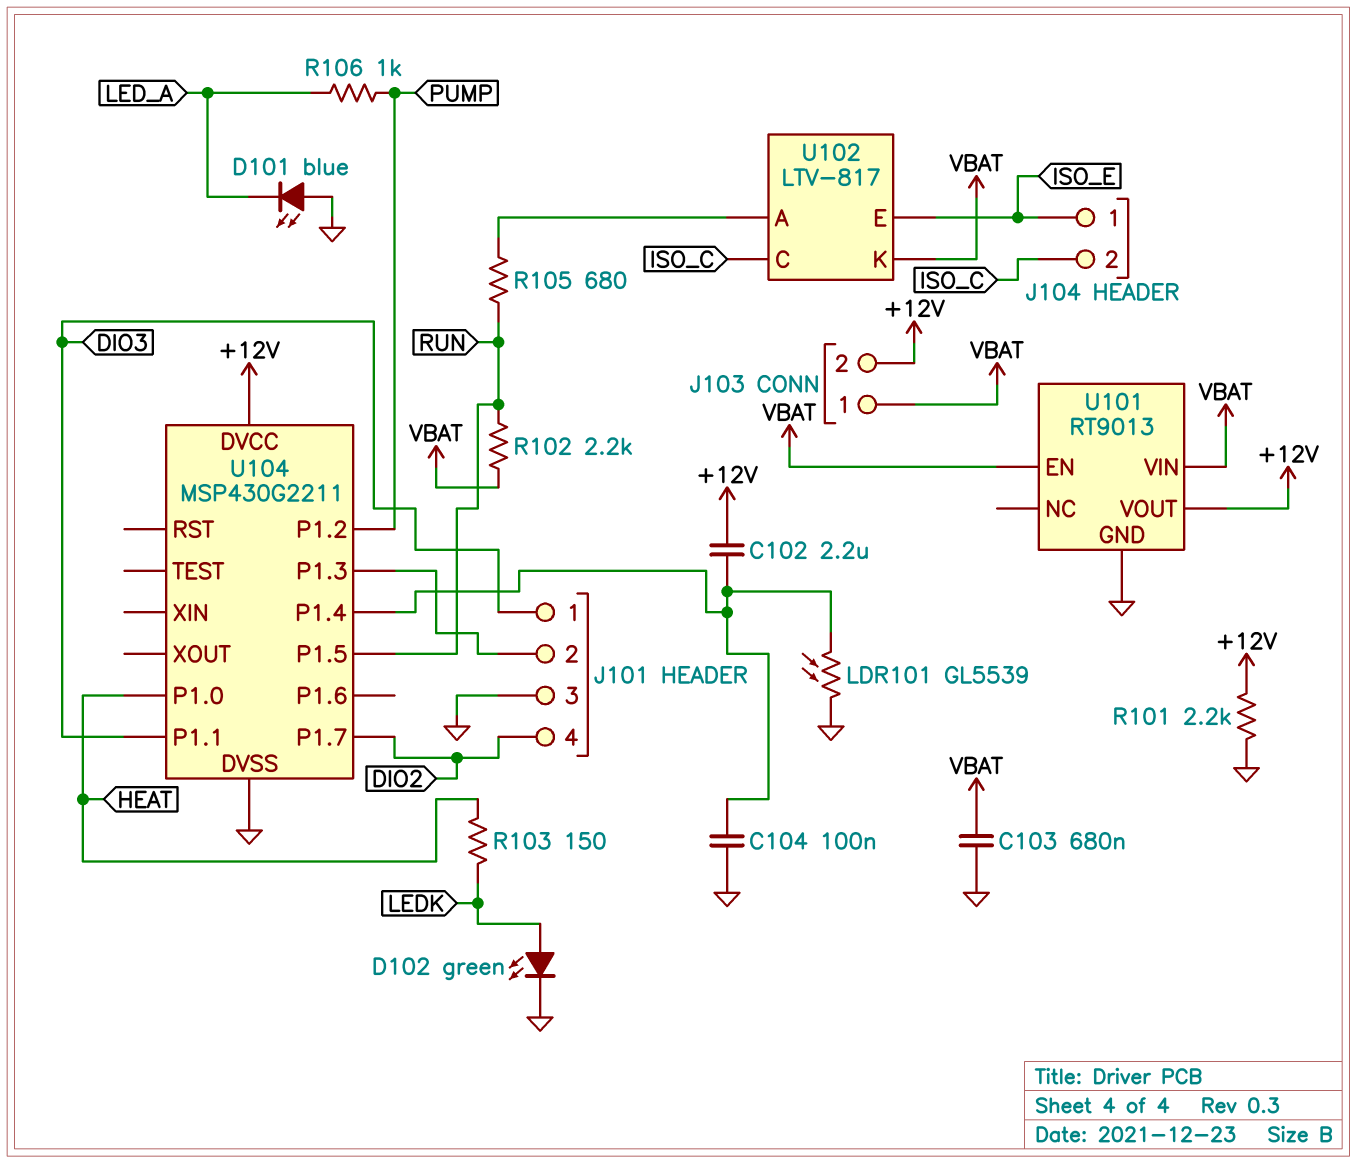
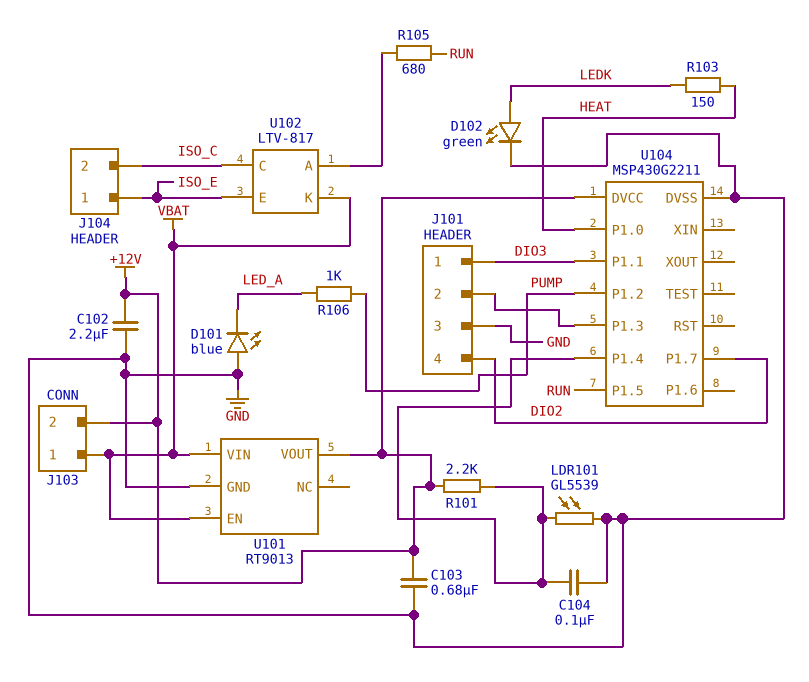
C102: 2.2uF (+12V, U104/P1.4) -> 2.2uF (+12V, GND)
C103: 680nF (GND, VBAT) -> 680nF (+12V, GND)
R101: 2.2k (+12V, GND) -> 2.2k (+12V, U104/P1.4)
R102: 2.2k (RUN, VBAT) -> none

